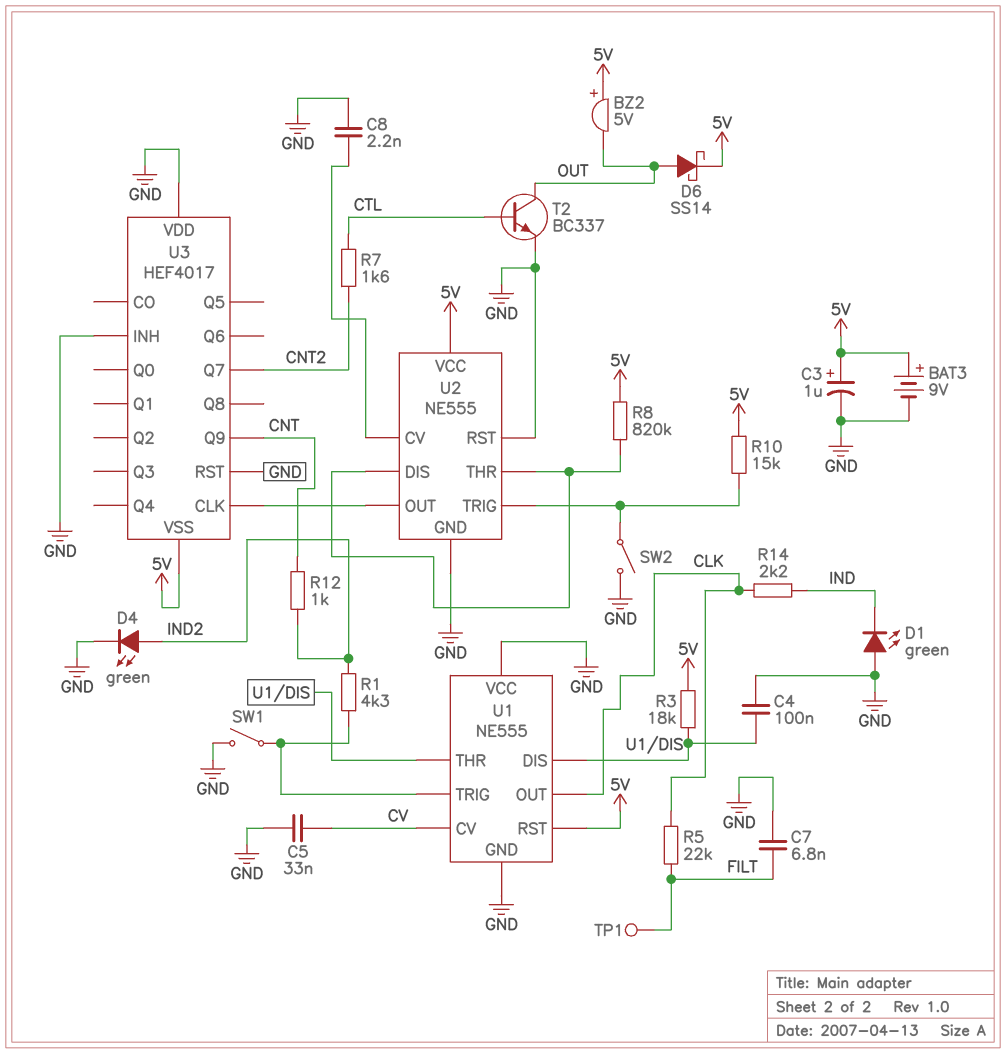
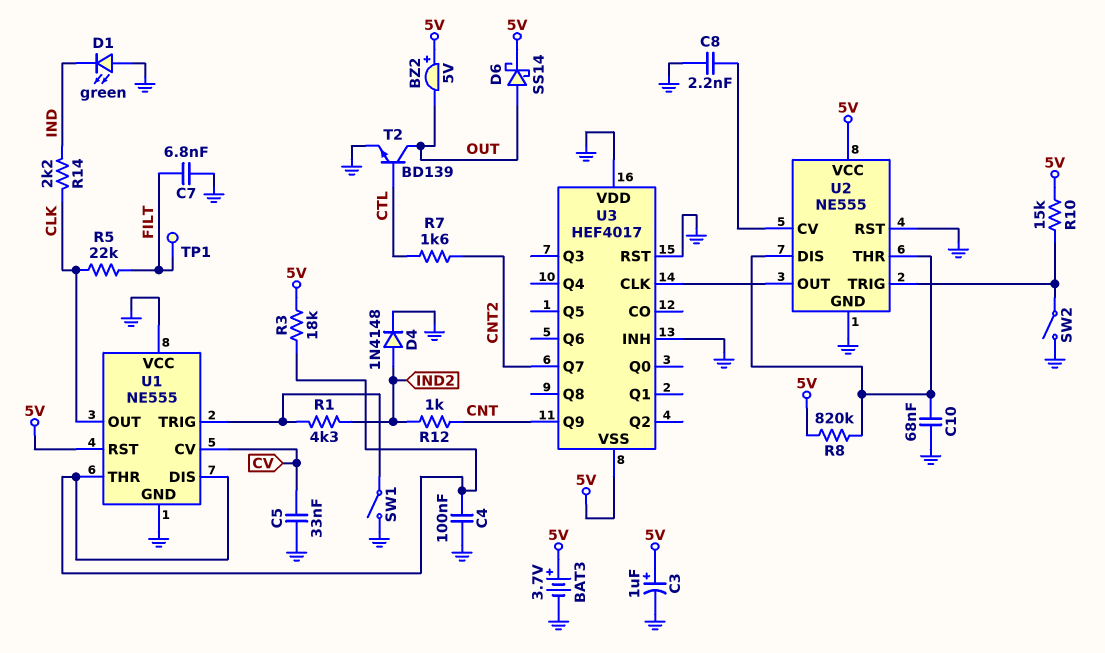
BAT3: 9V (plus 5V, minus GND) -> 3.7V (plus 5V, minus GND)
C10: none -> 68nF (GND, U2/DIS)
D4: LED green (A IND2, K GND) -> diode 1N4148 (A IND2, K GND)
T2: NPN BC337 (B CTL, C OUT, E GND) -> NPN BD139 (B CTL, C OUT, E GND)

